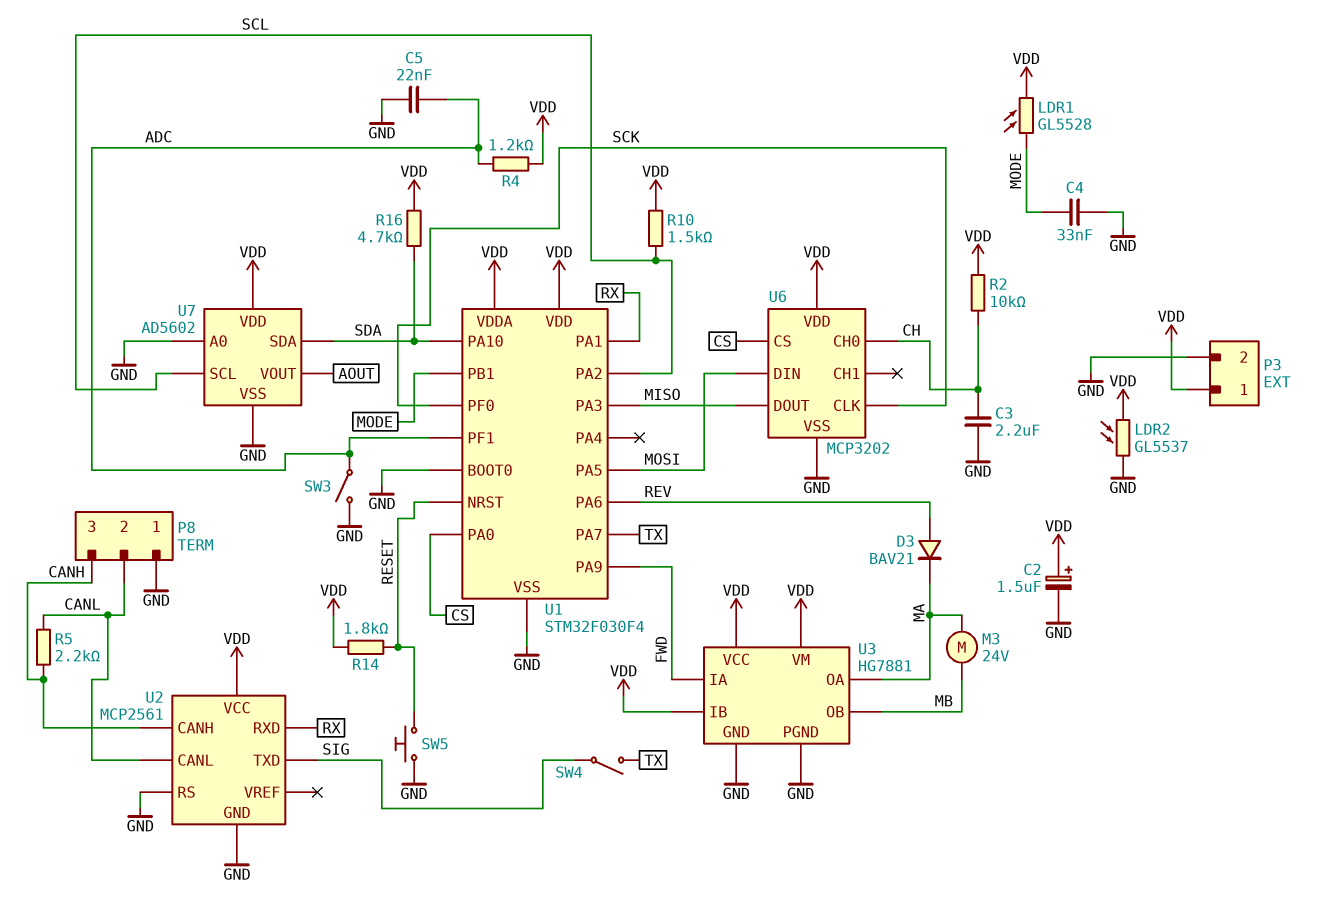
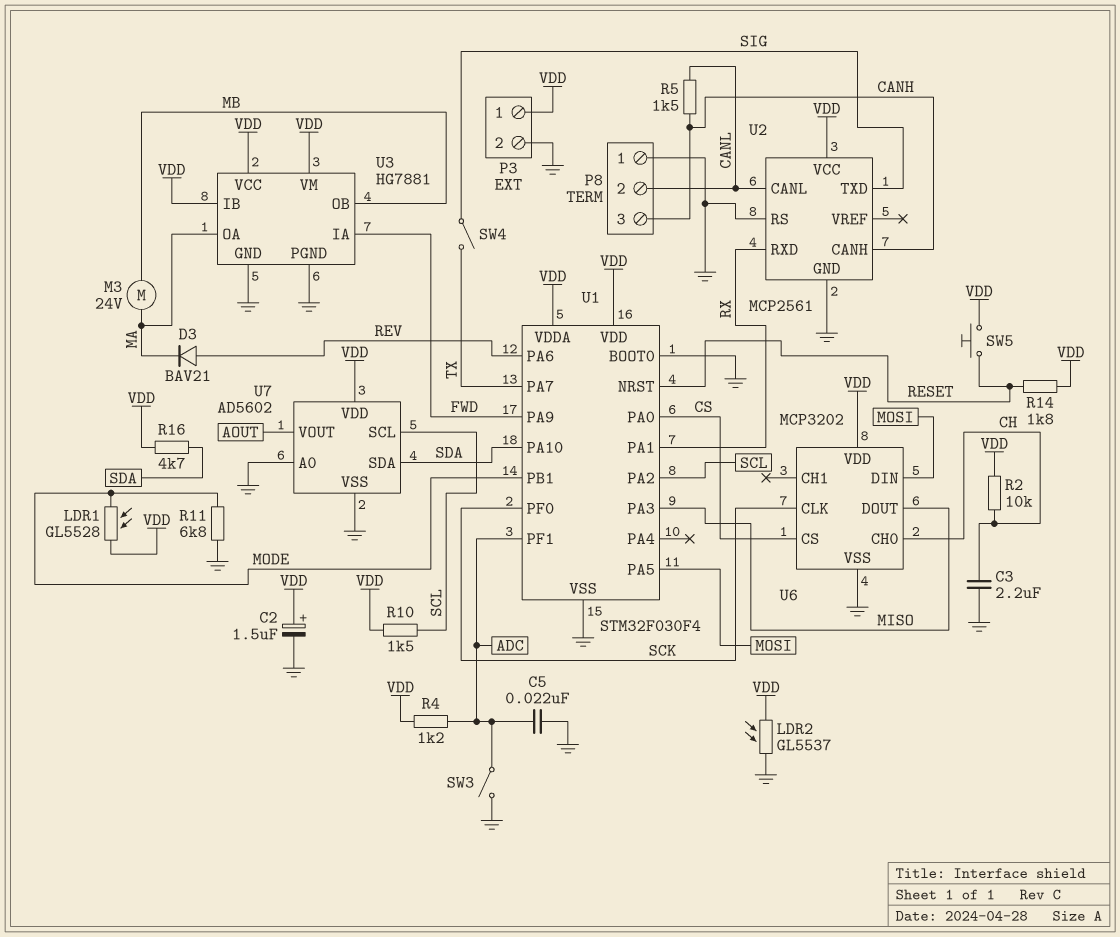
C4: 33nF (GND, MODE) -> none
R5: 2.2k (CANH, CANL) -> 1.5k (CANH, CANL)
R11: none -> 6.8k (GND, MODE)
SW5: button (GND, RESET) -> button (RESET, VDD)

